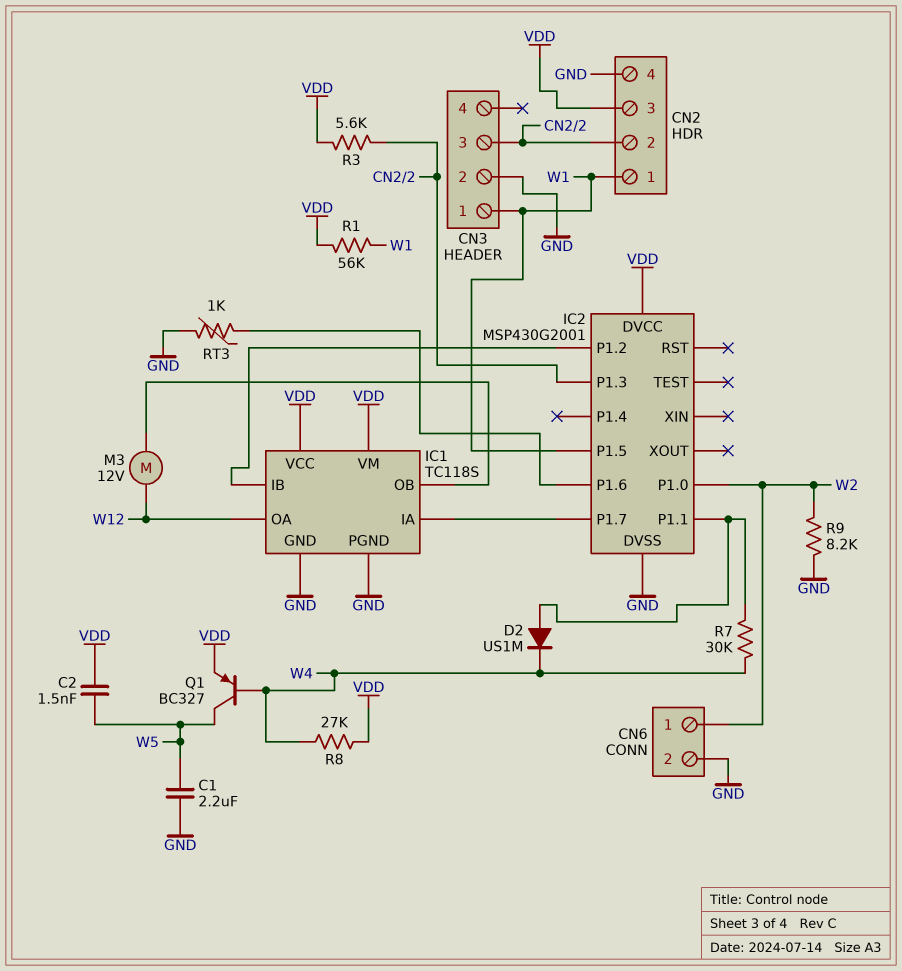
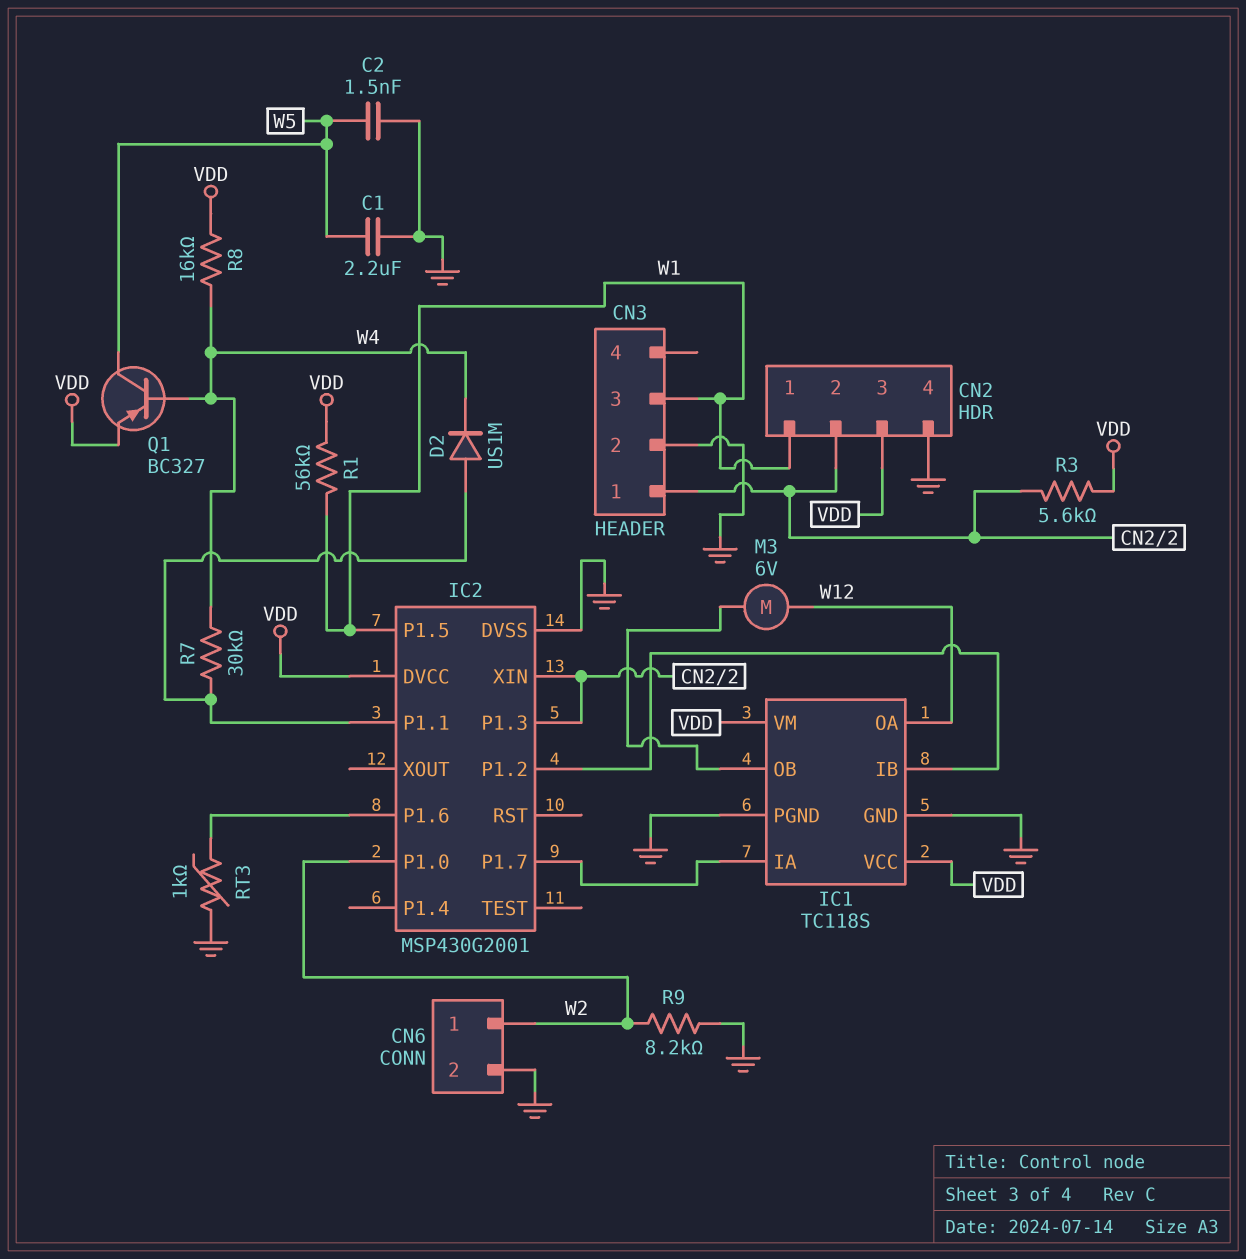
C2: 1.5nF (VDD, W5) -> 1.5nF (GND, W5)
CN3 pin 1: W1 -> CN2/2
CN3 pin 3: CN2/2 -> W1
IC2 pin XIN: none -> CN2/2
M3: motor 12V (IC1/OB, W12) -> motor 6V (IC1/OB, W12)
R8: 27k (VDD, W4) -> 16k (VDD, W4)

